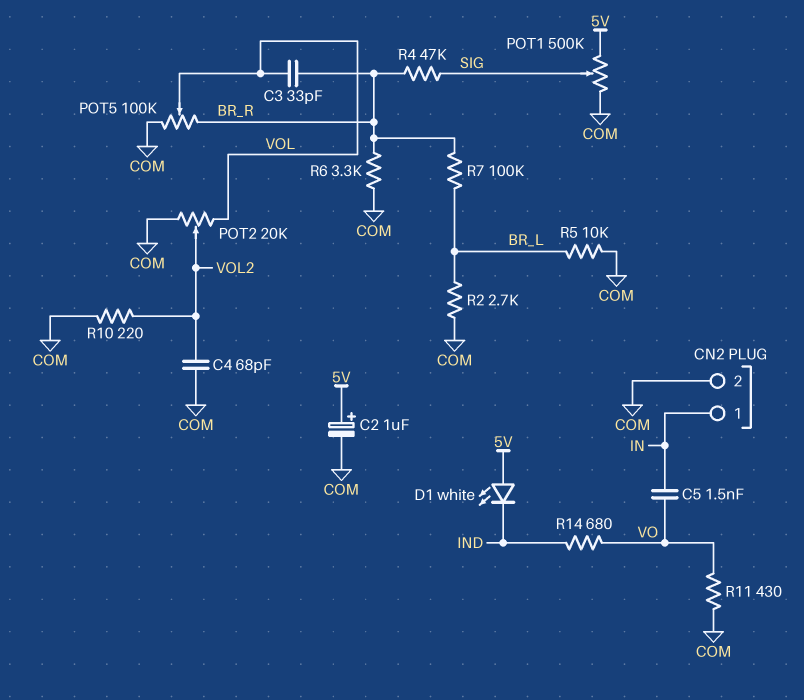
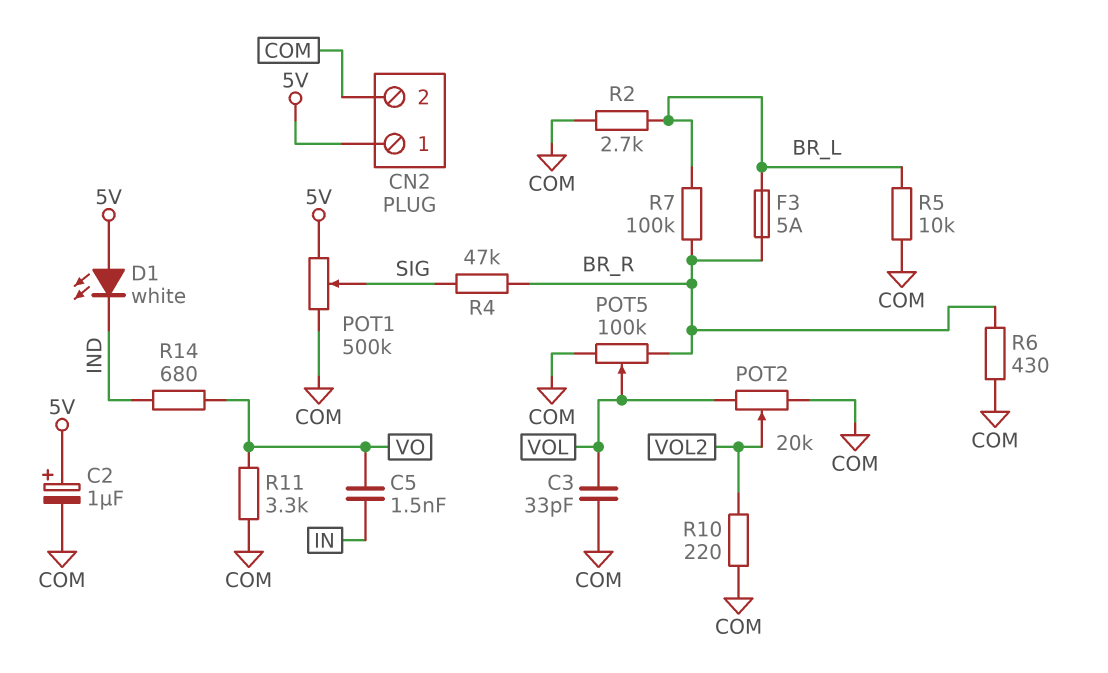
C3: 33pF (BR_R, VOL) -> 33pF (COM, VOL)
C4: 68pF (COM, VOL2) -> none
CN2 pin 1: IN -> 5V
F3: none -> 5A (BR_L, BR_R)
R6: 3.3k (BR_R, COM) -> 430 (BR_R, COM)
R11: 430 (COM, VO) -> 3.3k (COM, VO)

